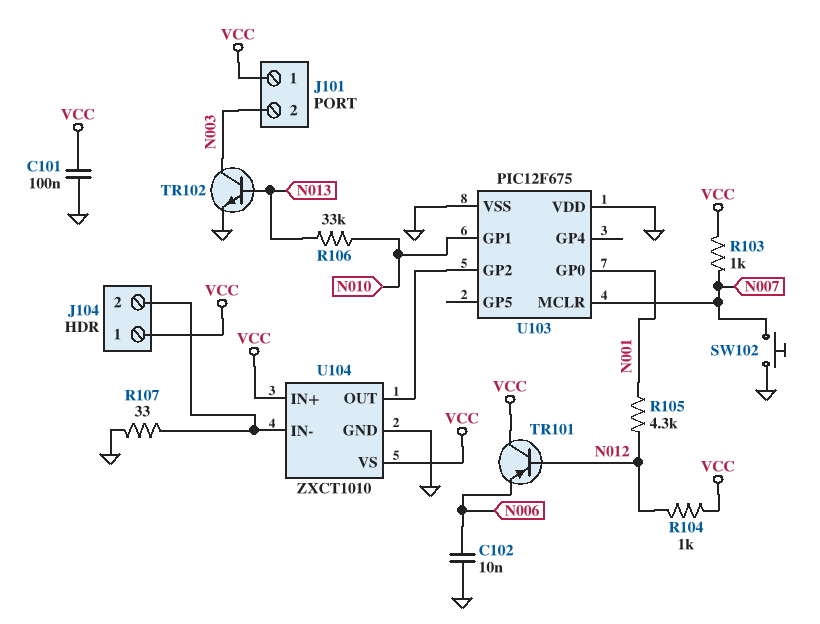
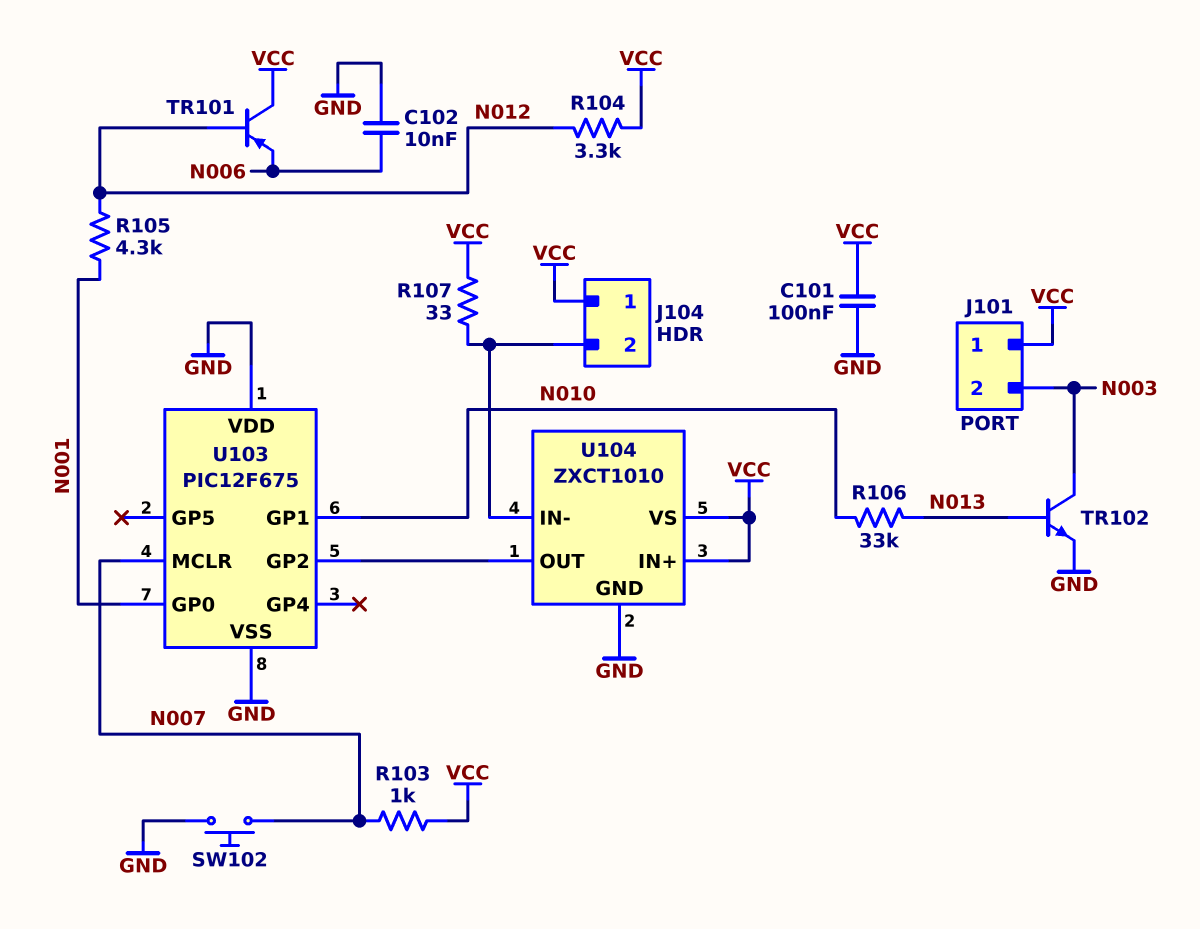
R104: 1k (N012, VCC) -> 3.3k (N012, VCC)
R107: 33 (GND, J104/2) -> 33 (J104/2, VCC)

